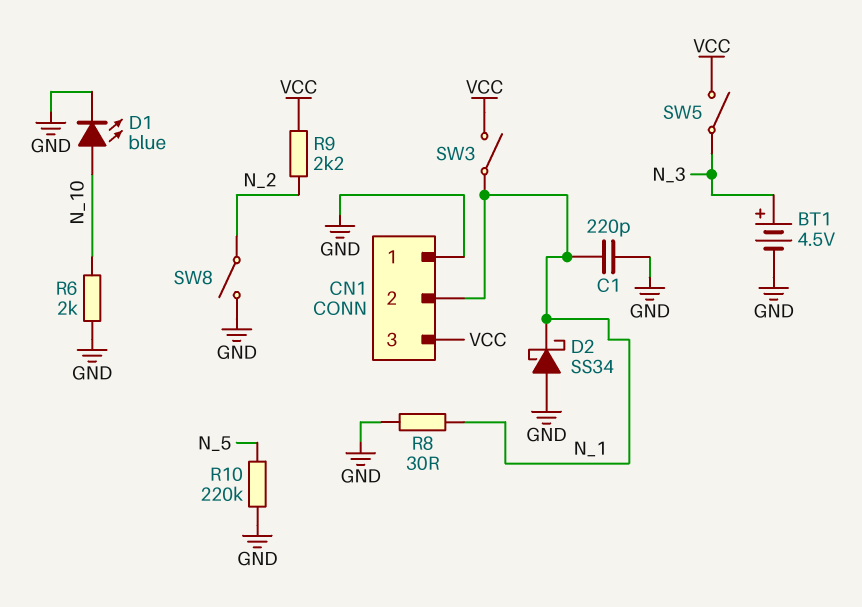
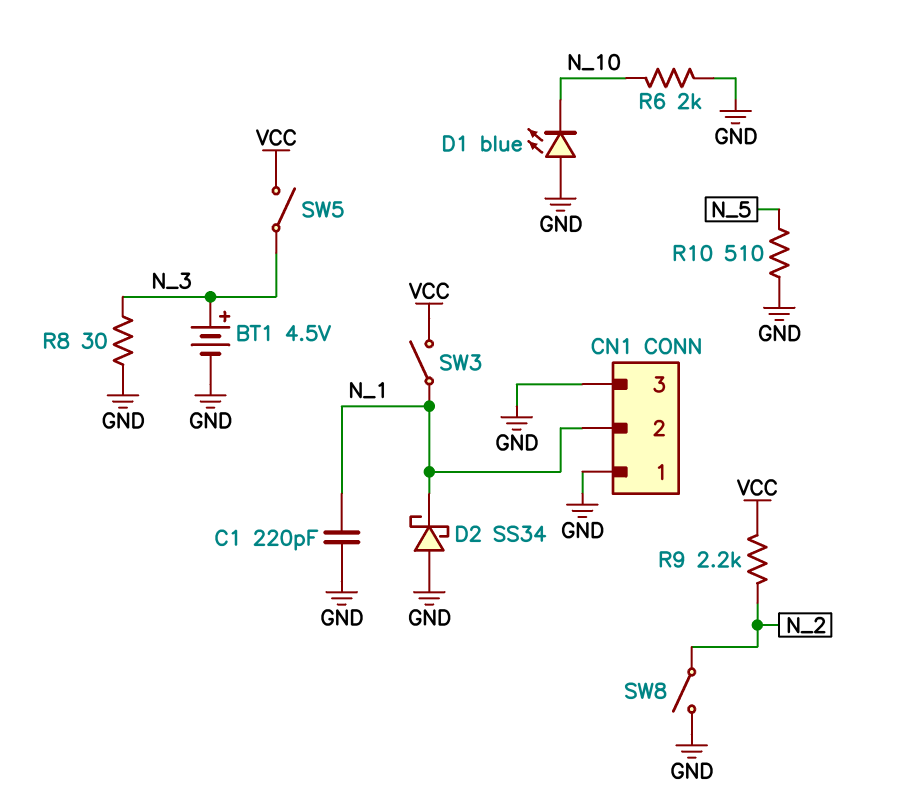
CN1 pin 3: VCC -> GND
D1: LED blue (A N_10, K GND) -> LED blue (A GND, K N_10)
R8: 30 (GND, N_1) -> 30 (GND, N_3)
R10: 220k (GND, N_5) -> 510 (GND, N_5)

